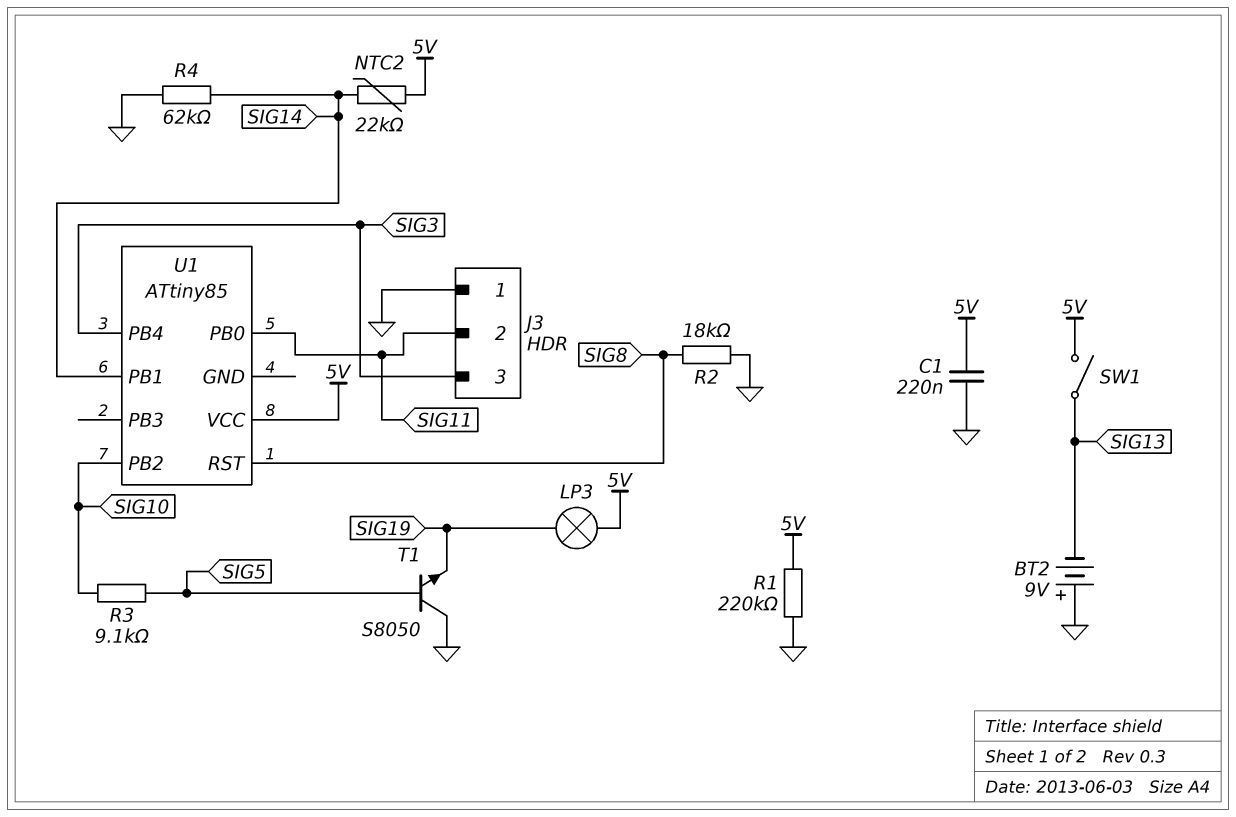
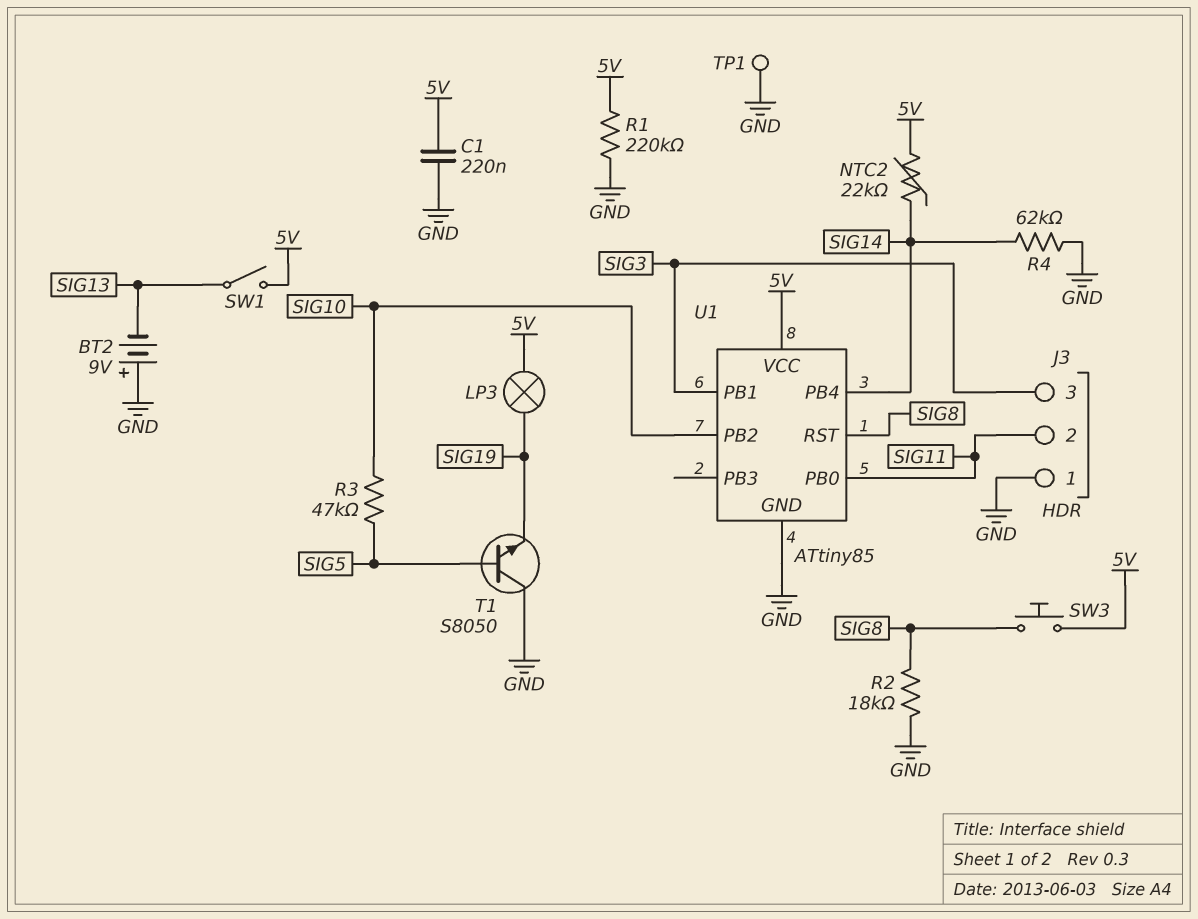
R3: 9.1k (SIG5, SIG10) -> 47k (SIG5, SIG10)
SW3: none -> button (5V, SIG8)
TP1: none -> test point (GND)
U1 pin GND: none -> GND
U1 pin PB1: SIG14 -> SIG3
U1 pin PB4: SIG3 -> SIG14

